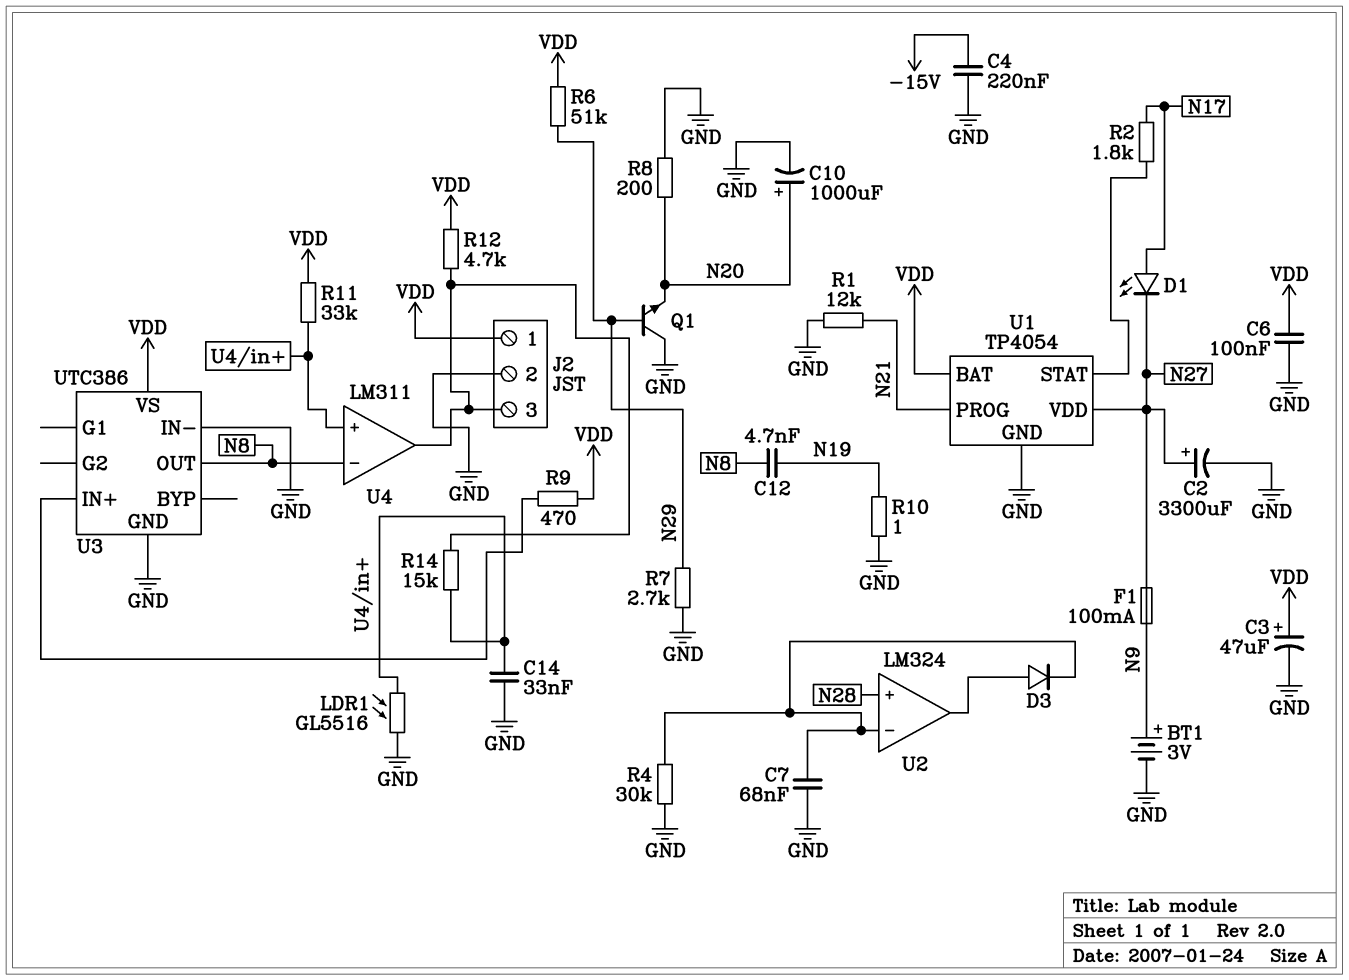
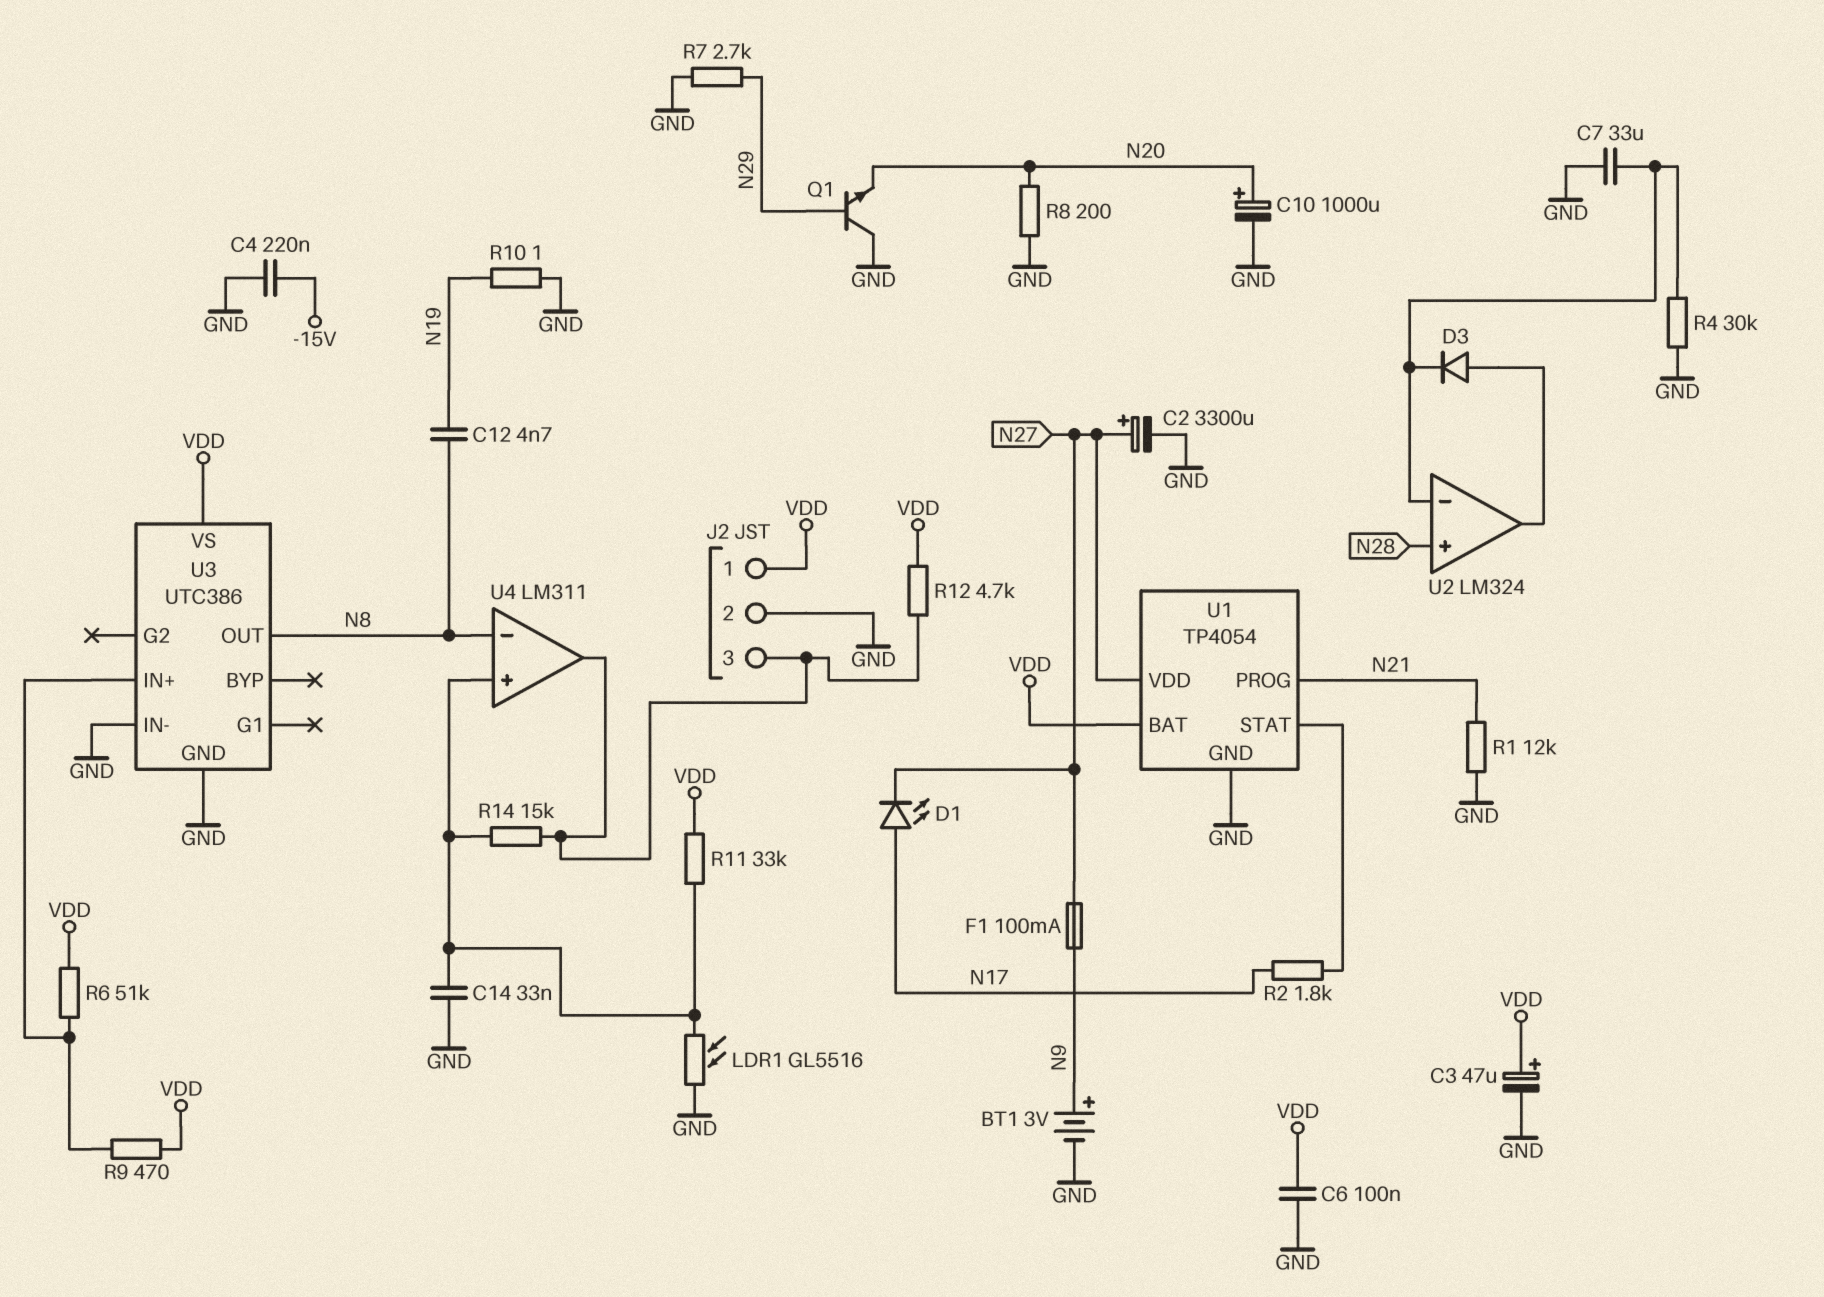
C7: 68nF (GND, U2/in-) -> 33uF (GND, U2/in-)
R6: 51k (N29, VDD) -> 51k (U3/IN+, VDD)

